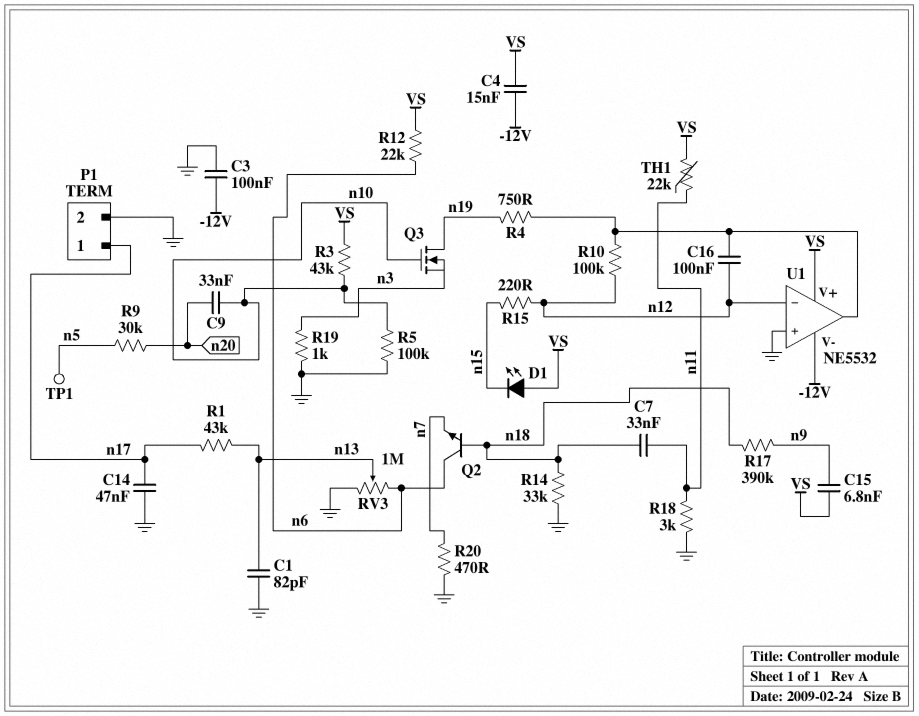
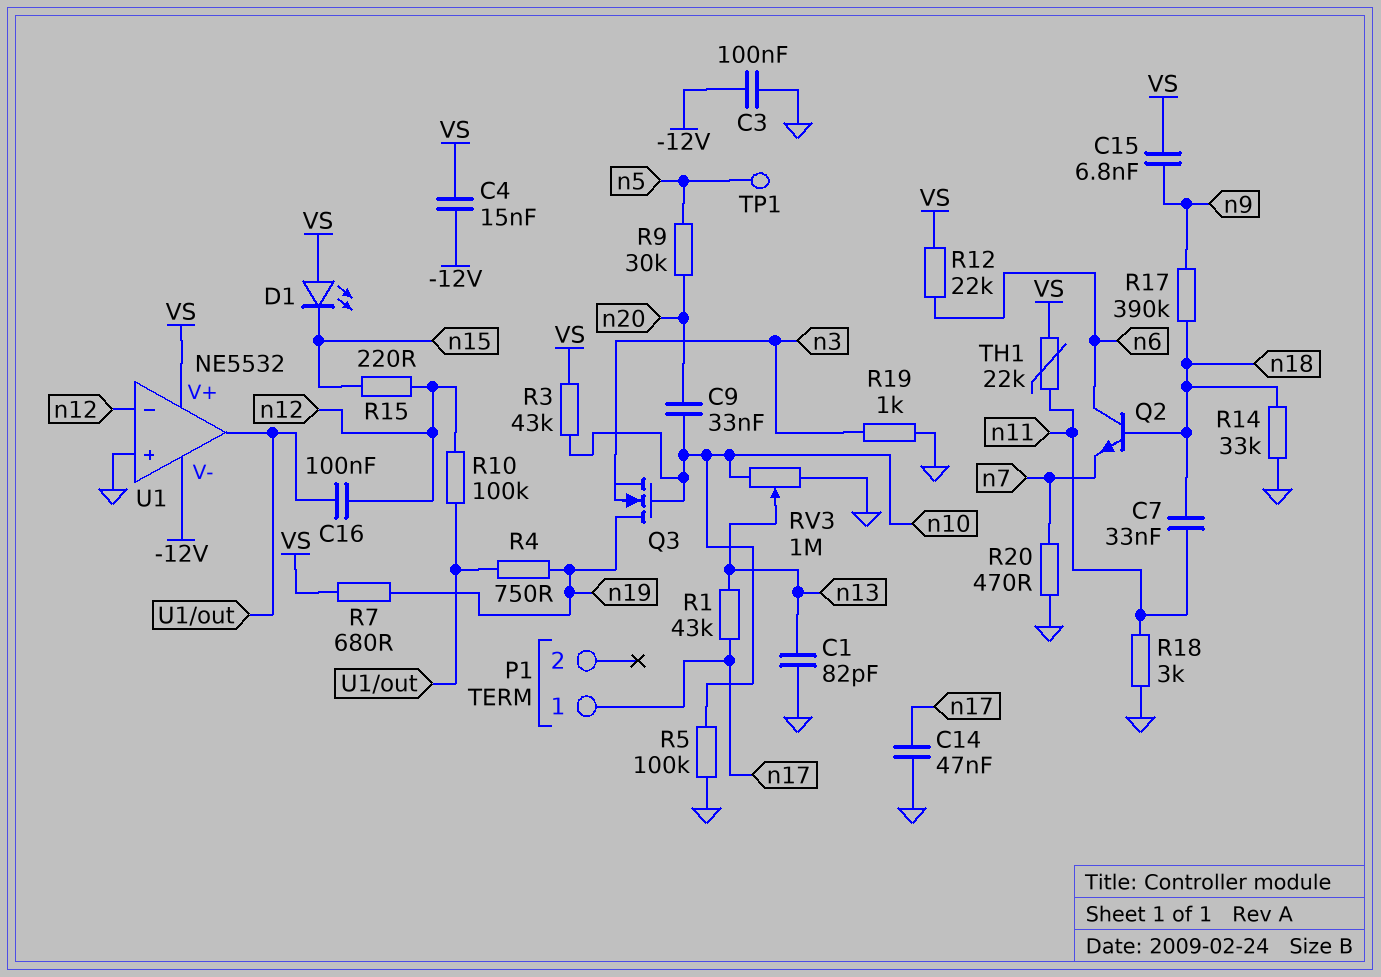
P1 pin 2: GND -> none
R7: none -> 680 (VS, n19)
RV3: 1M (GND, n6, wiper n13) -> 1M (GND, n10, wiper n13)

